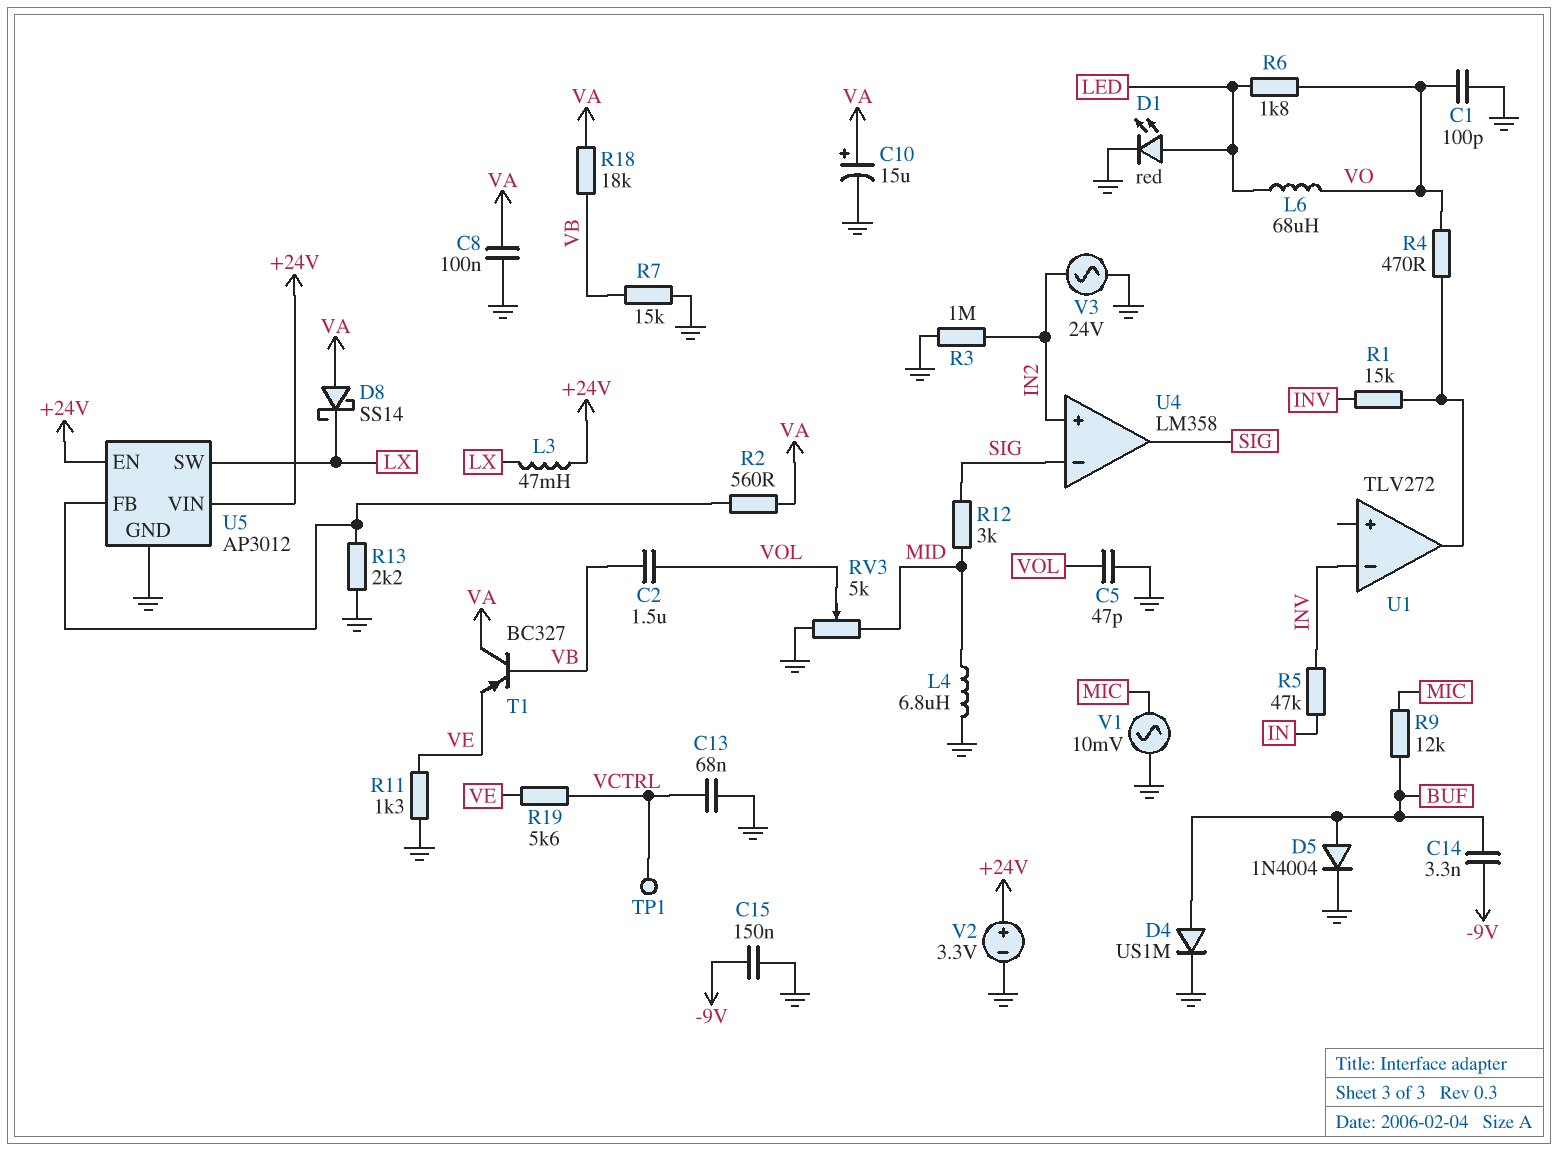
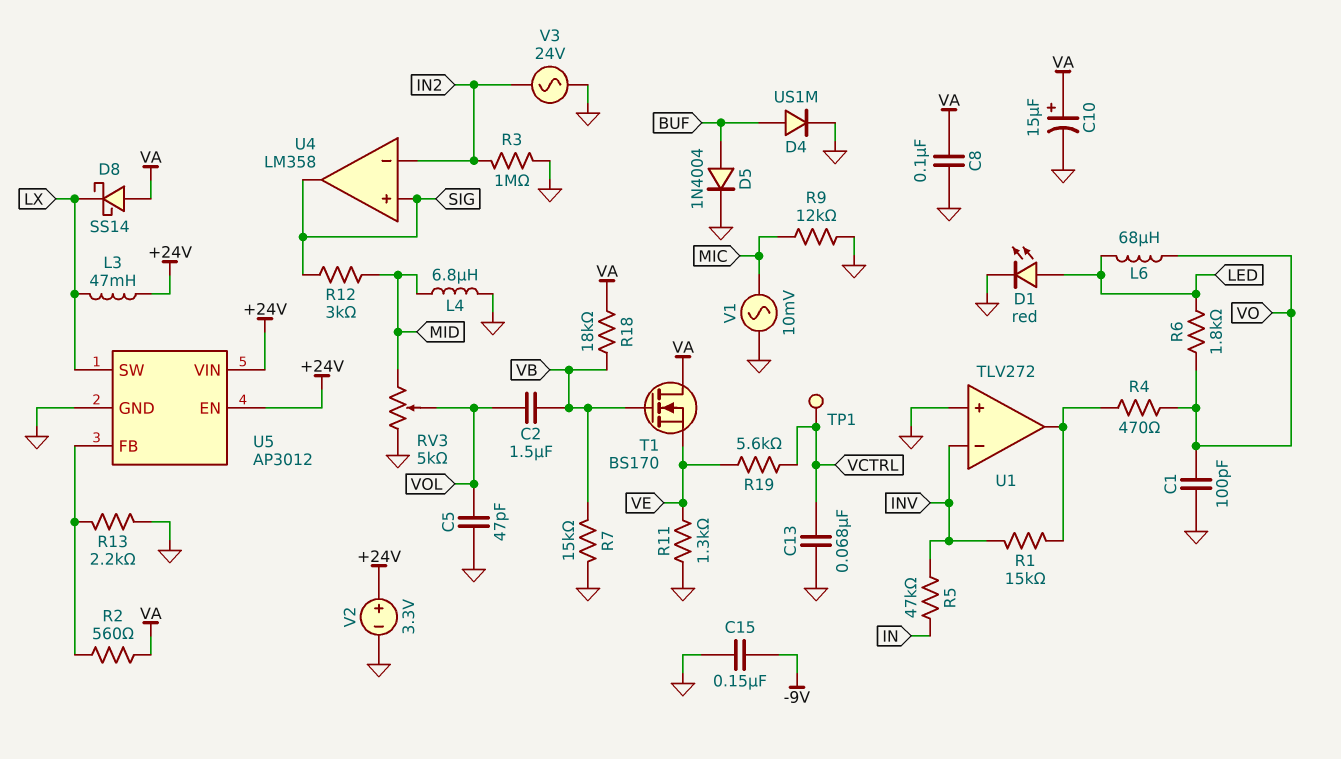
C14: 3.3nF (-9V, BUF) -> none
R9: 12k (BUF, MIC) -> 12k (GND, MIC)
T1: PNP BC327 (B VB, C VA, E VE) -> NMOS BS170 (G VB, D VA, S VE)
U1 pin in+: none -> GND
U4 pin in+: IN2 -> SIG
U4 pin in-: SIG -> IN2

